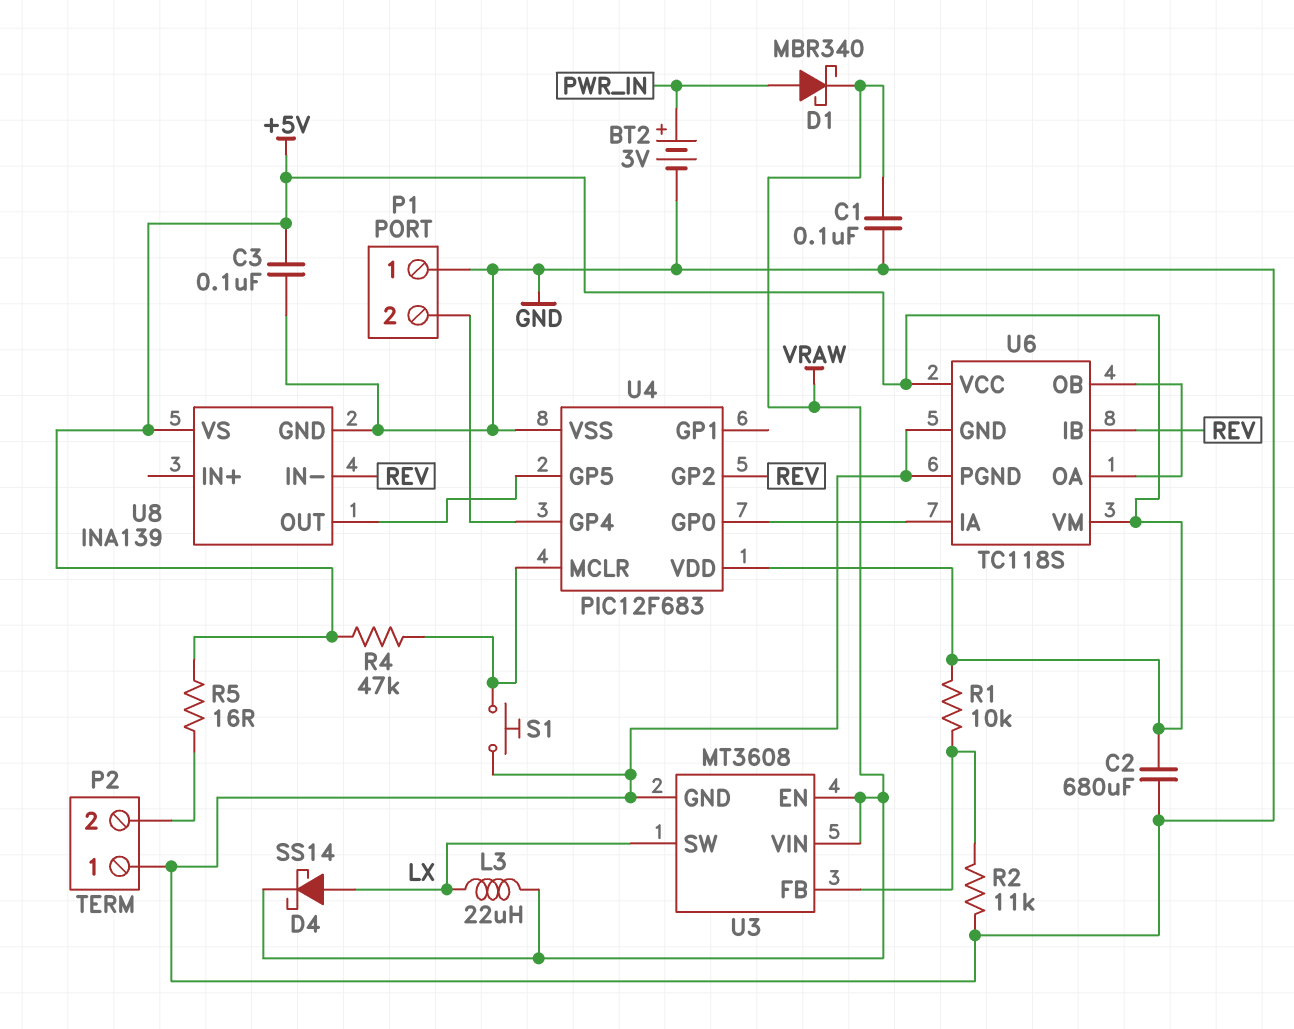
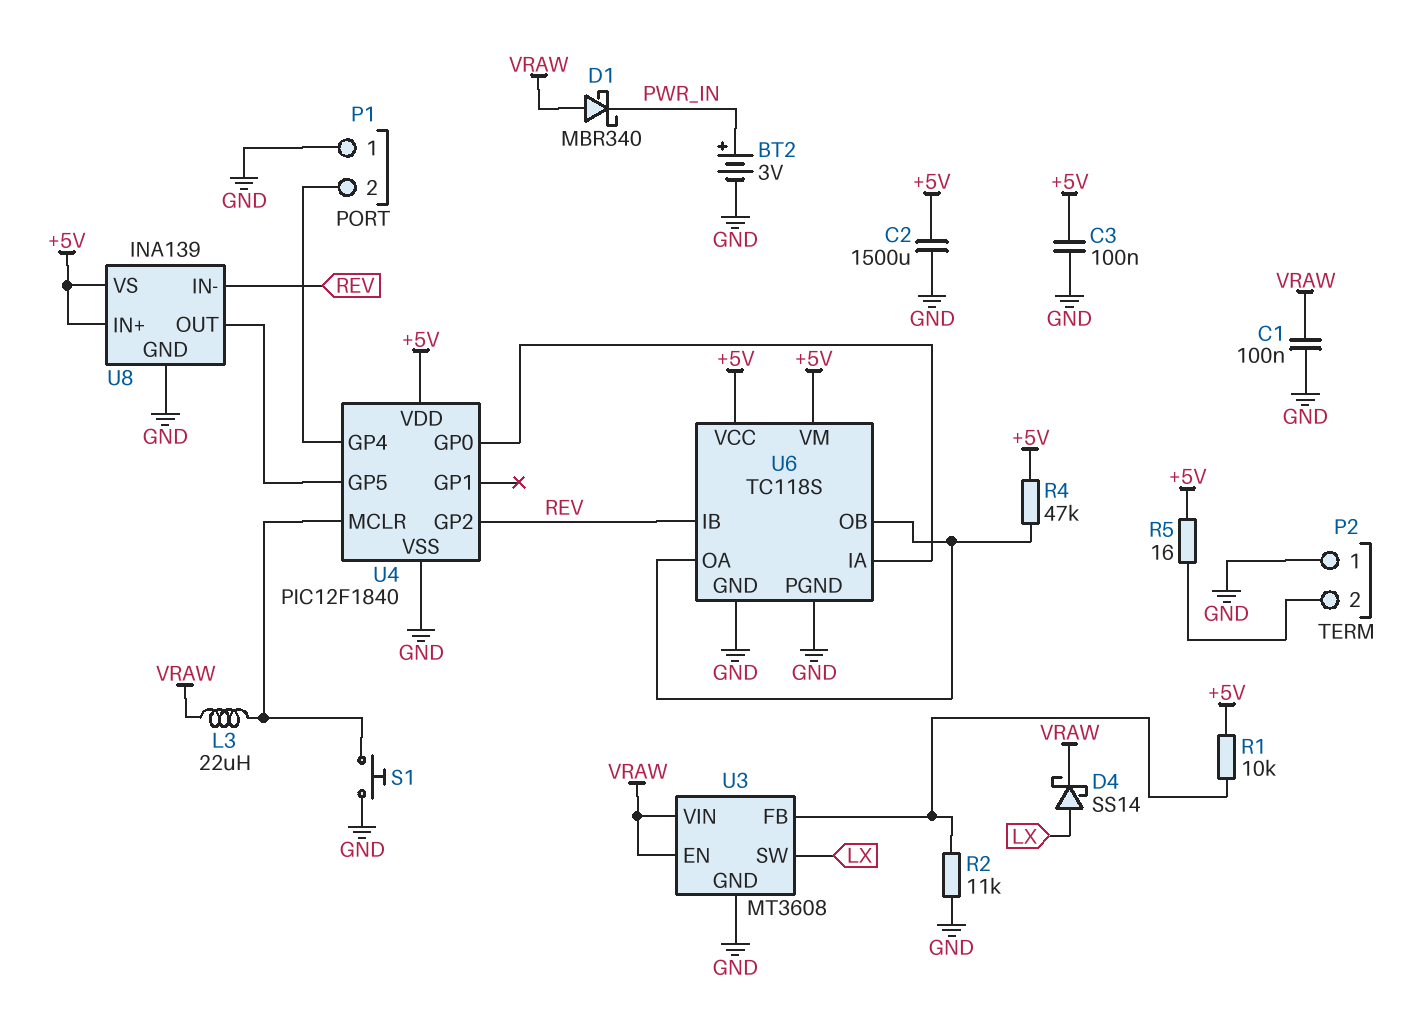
C2: 680uF (+5V, GND) -> 1500uF (+5V, GND)
D1: schottky MBR340 (A PWR_IN, K VRAW) -> schottky MBR340 (A VRAW, K PWR_IN)
L3: 22uH (LX, VRAW) -> 22uH (U4/MCLR, VRAW)
R4: 47k (+5V, U4/MCLR) -> 47k (+5V, U6/OA)
U4: PIC12F683 -> PIC12F1840
U8 pin IN+: none -> +5V

